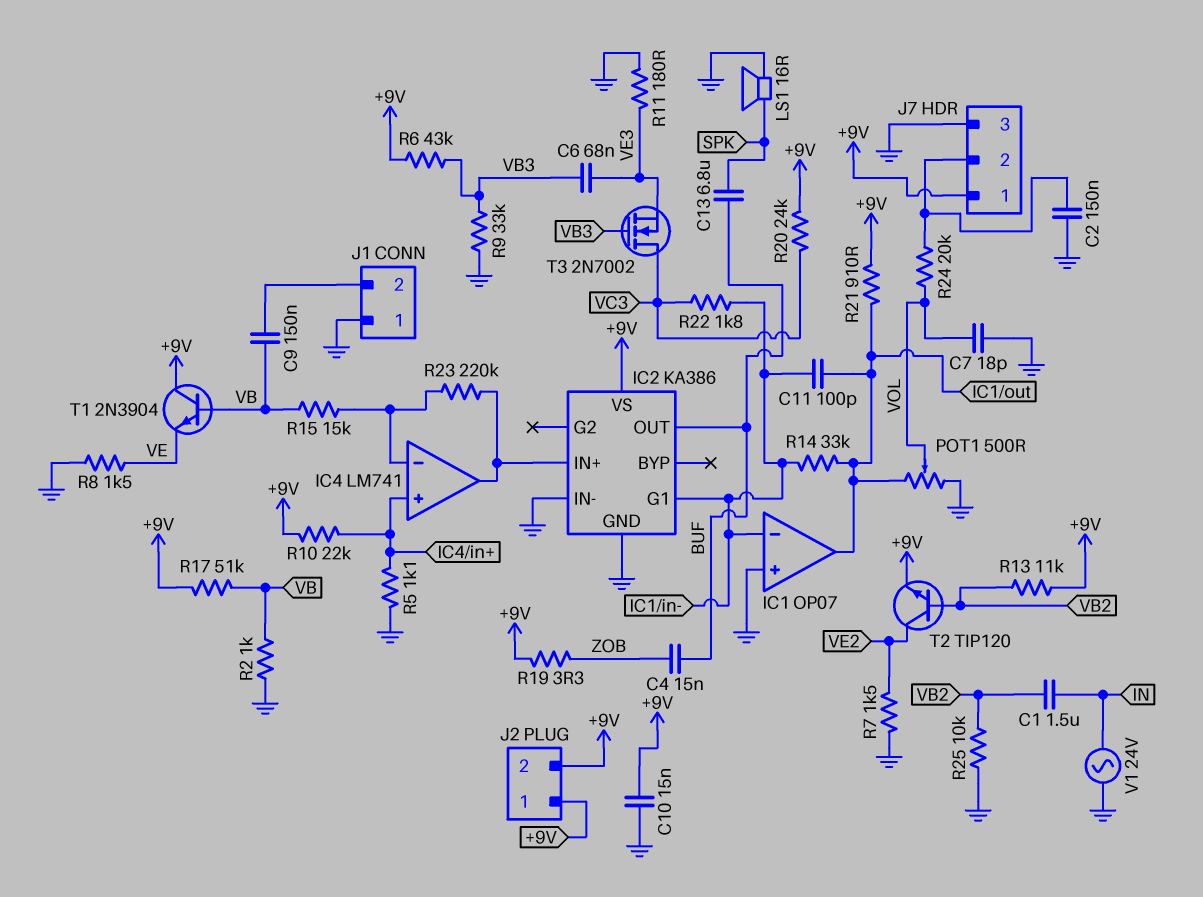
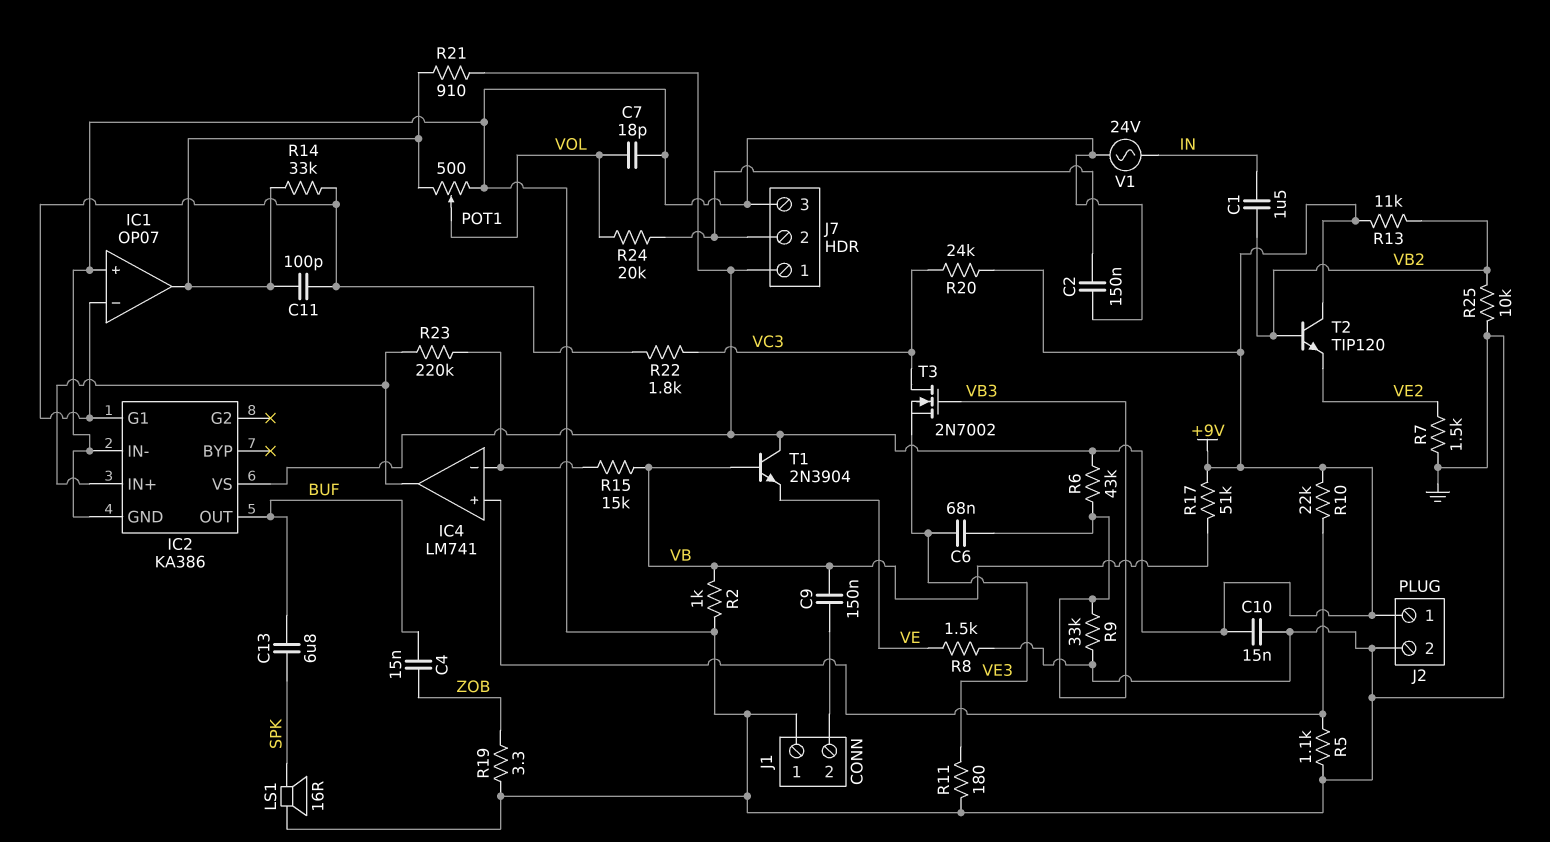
J2 pin 2: +9V -> GND
R19: 3.3 (+9V, ZOB) -> 3.3 (GND, ZOB)
T2: NPN TIP120 (B VB2, C VE2, E +9V) -> NPN TIP120 (B VB2, C +9V, E VE2)

